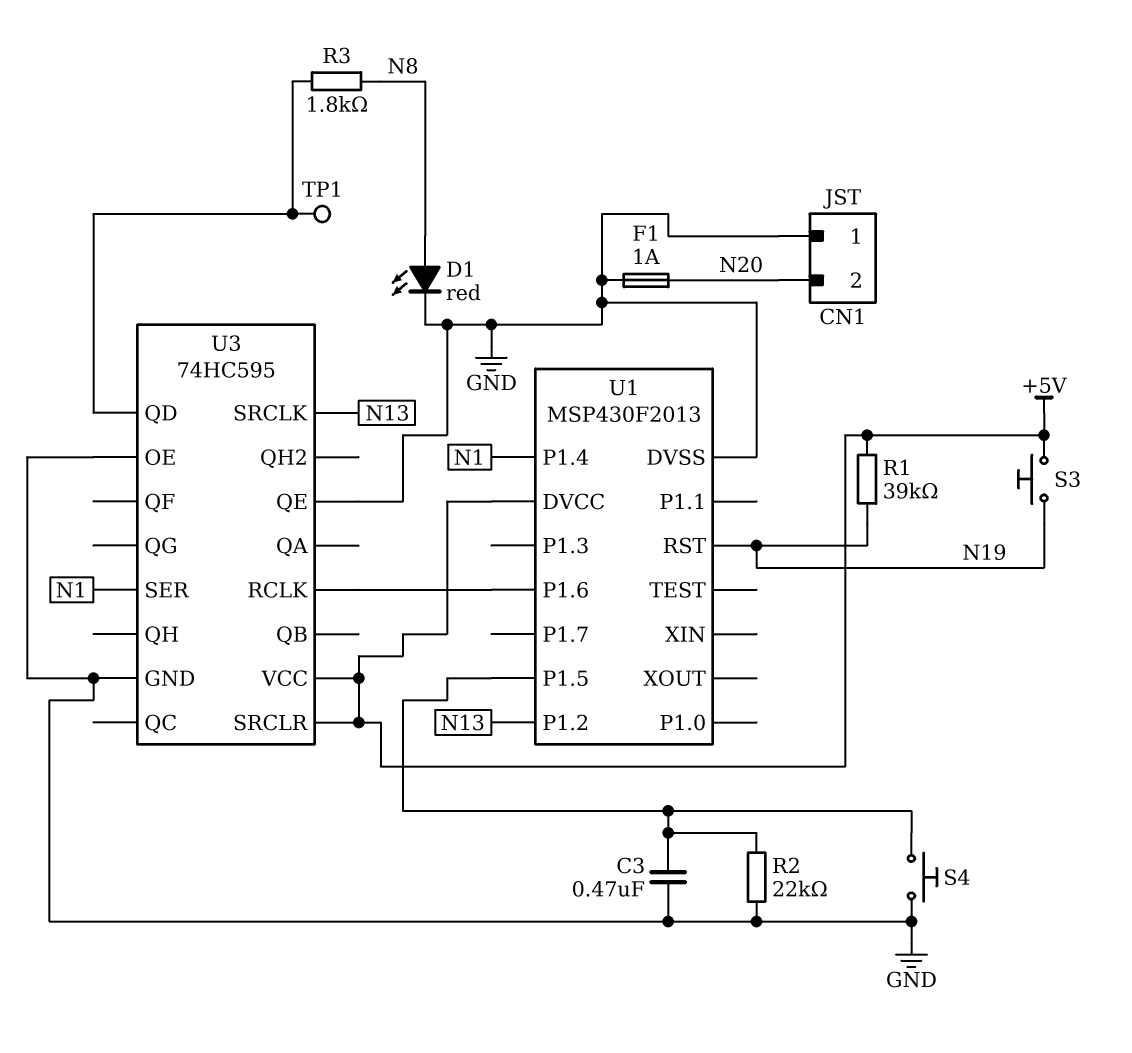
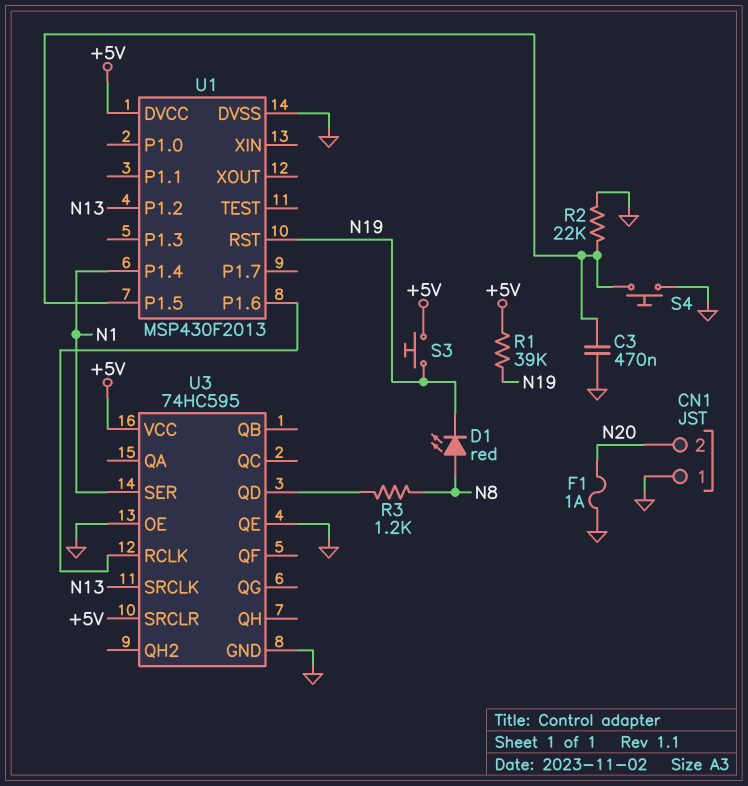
D1: LED red (A N8, K GND) -> LED red (A N8, K N19)
R3: 1.8k (N8, U3/QD) -> 1.2k (N8, U3/QD)
TP1: test point (U3/QD) -> none

